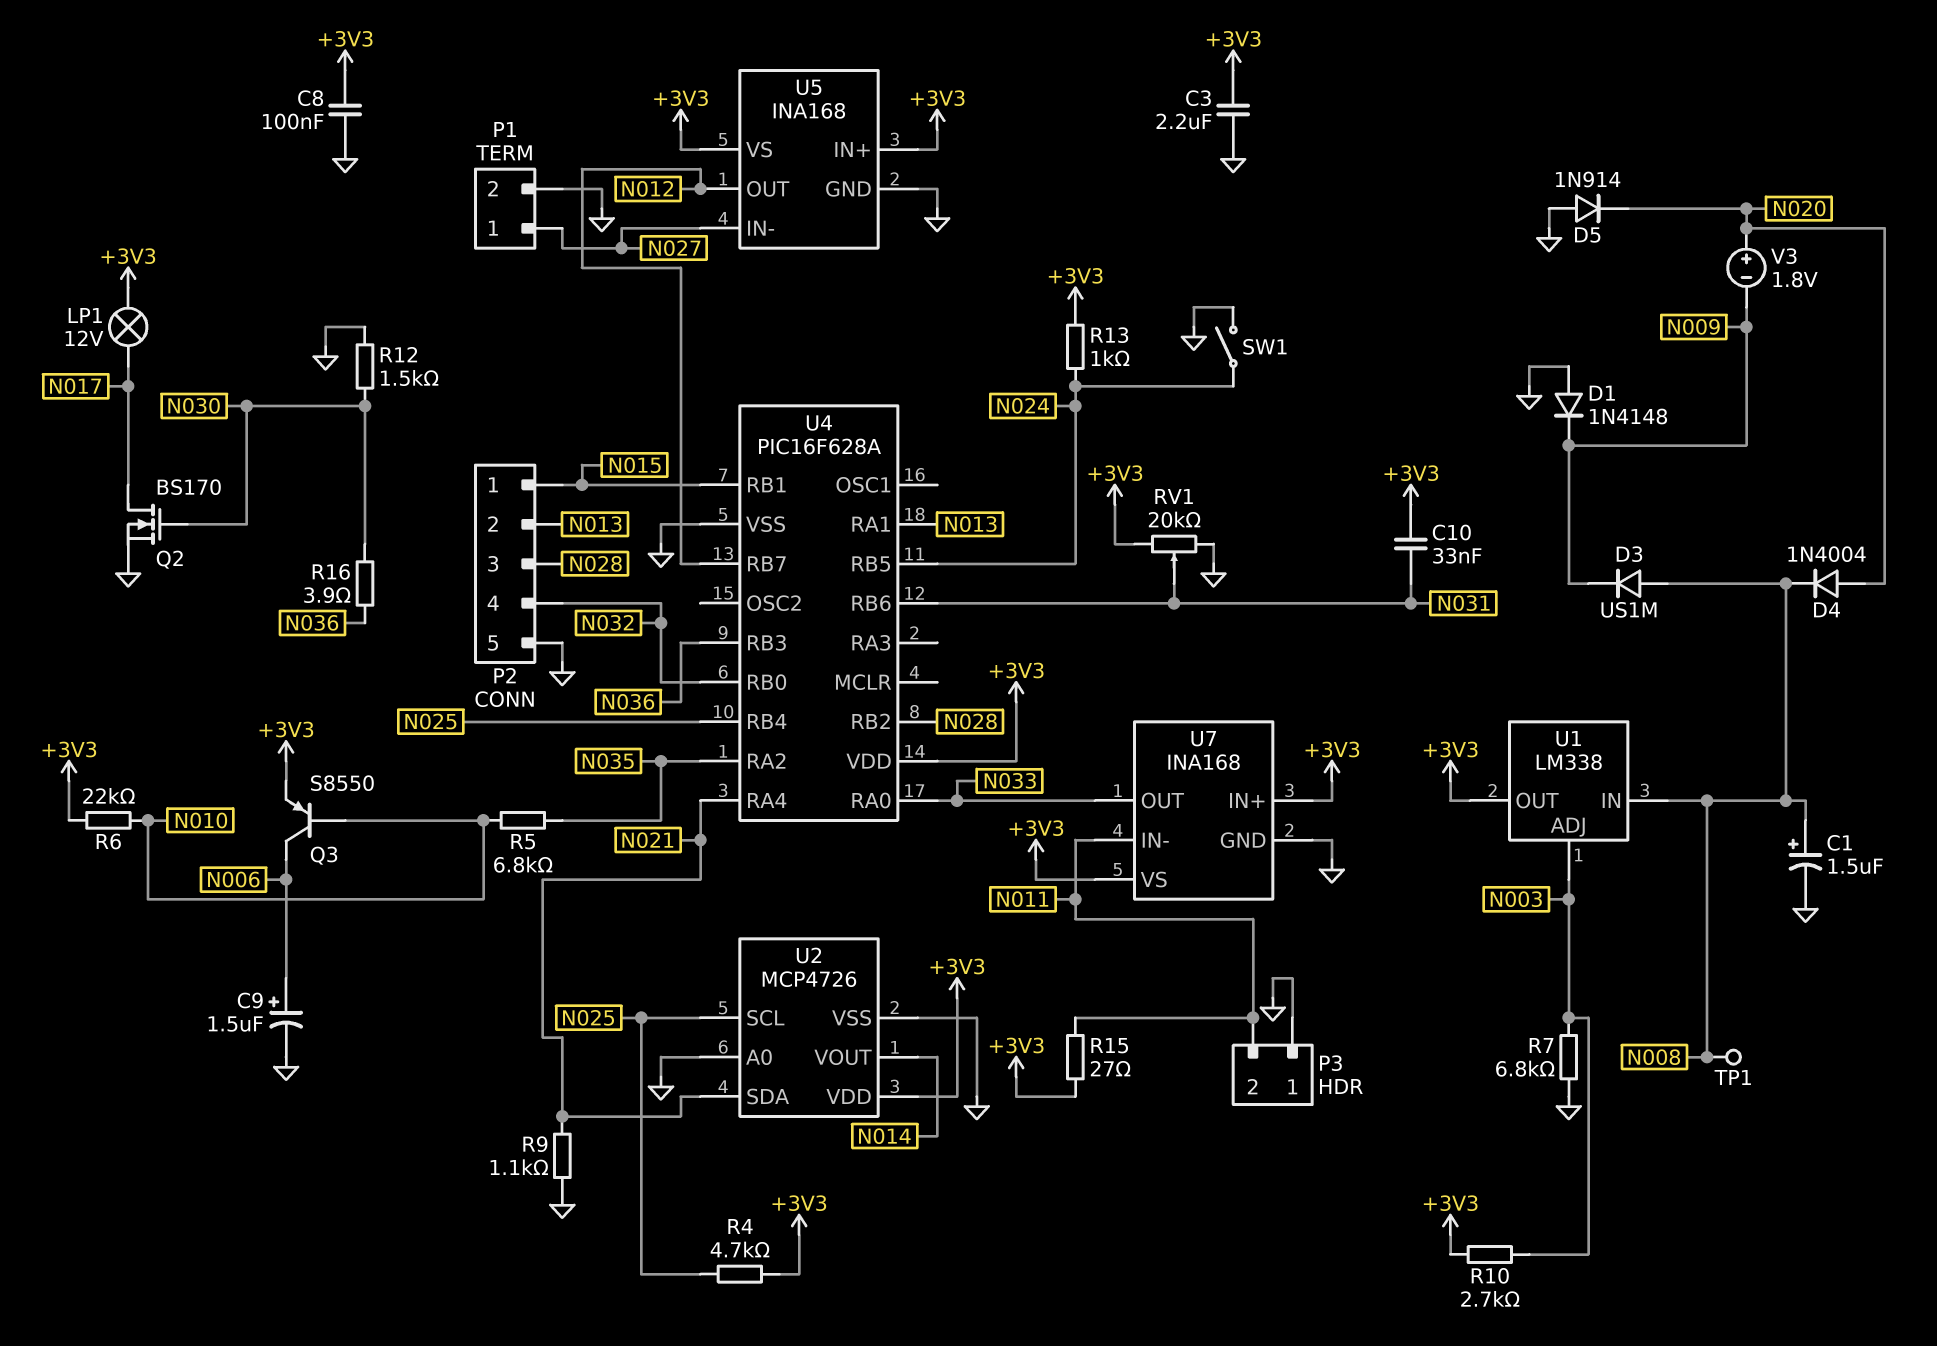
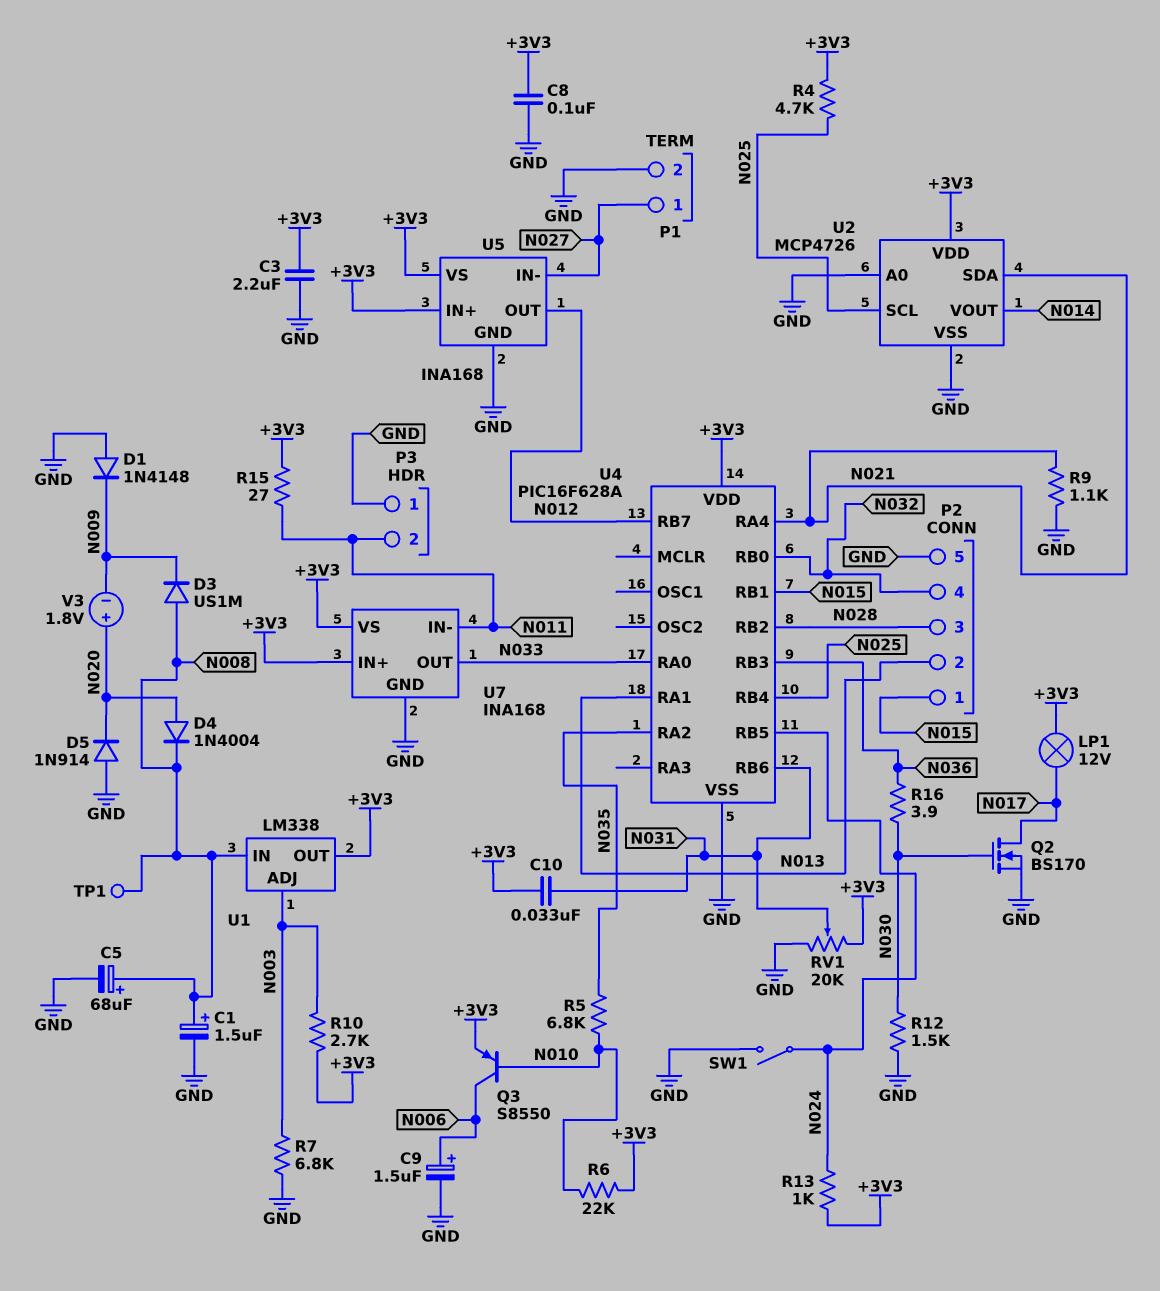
C5: none -> 68uF (plus N008, minus GND)

